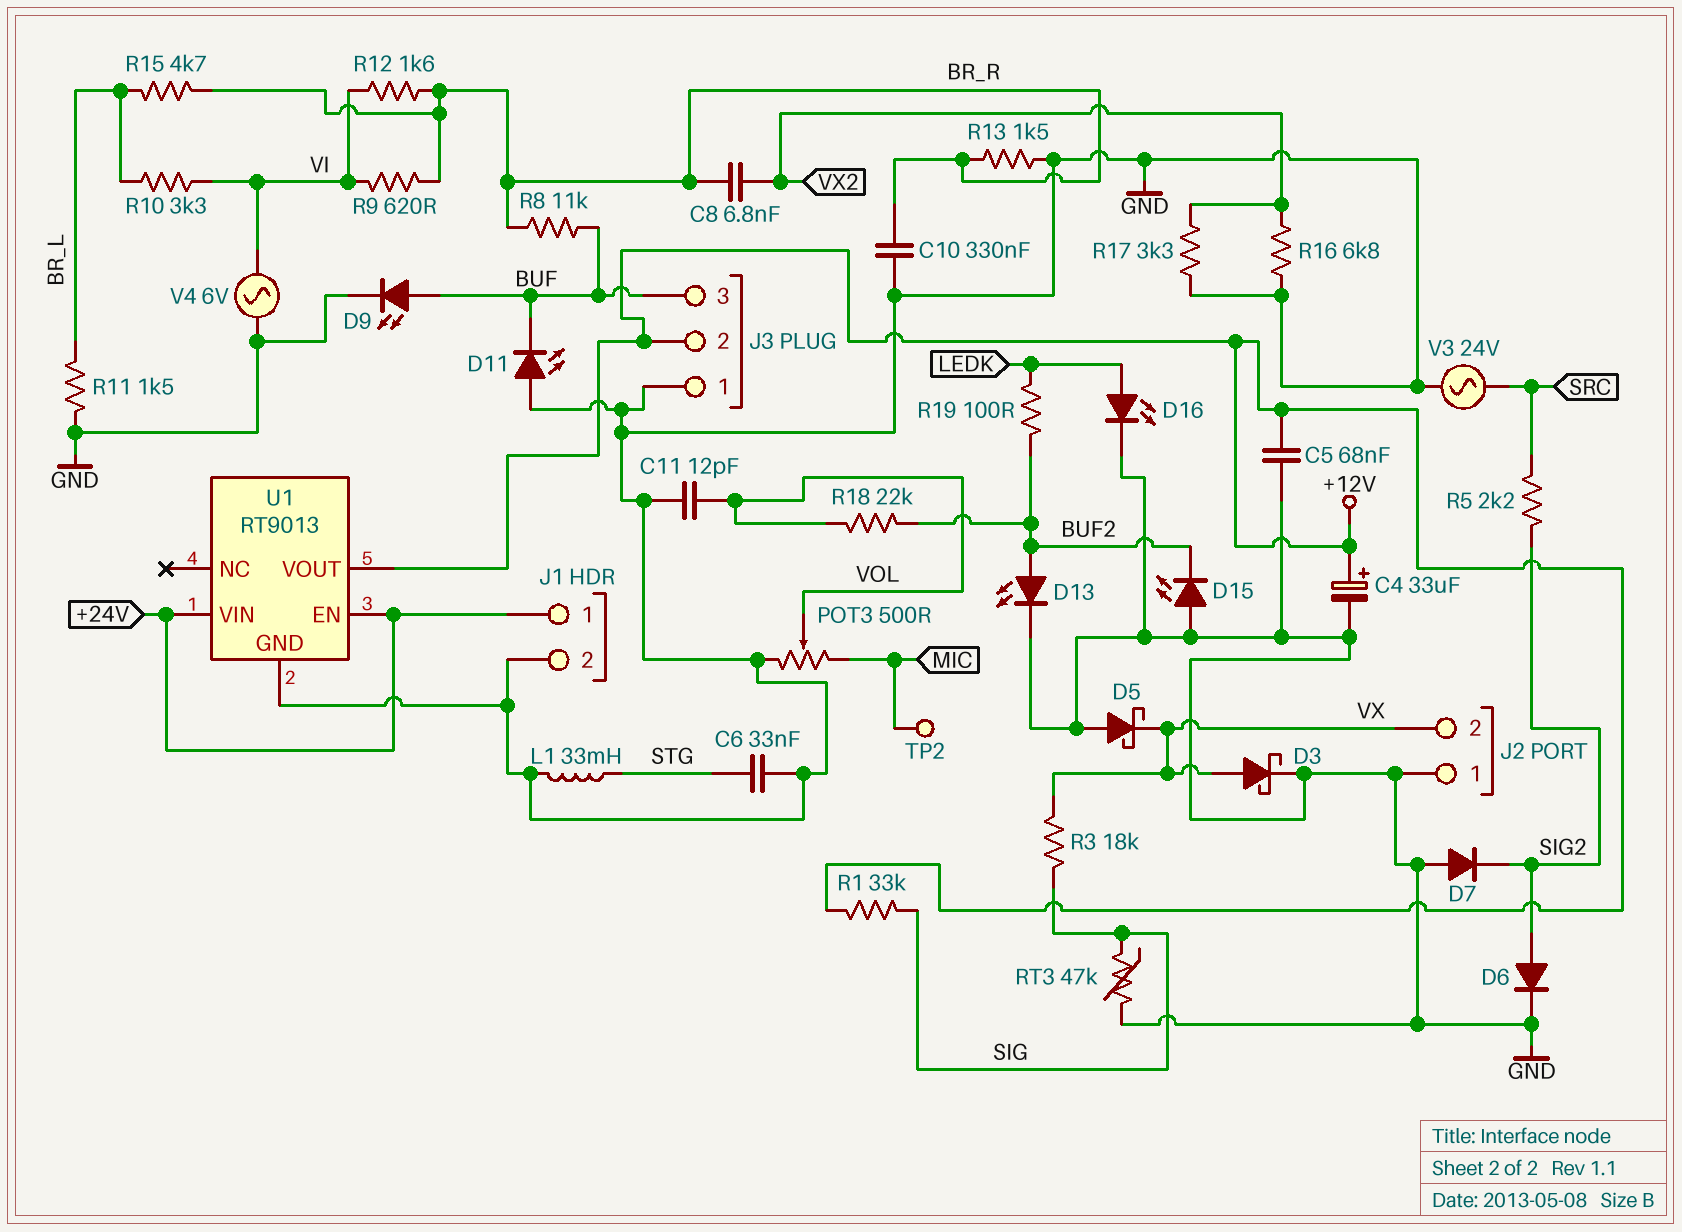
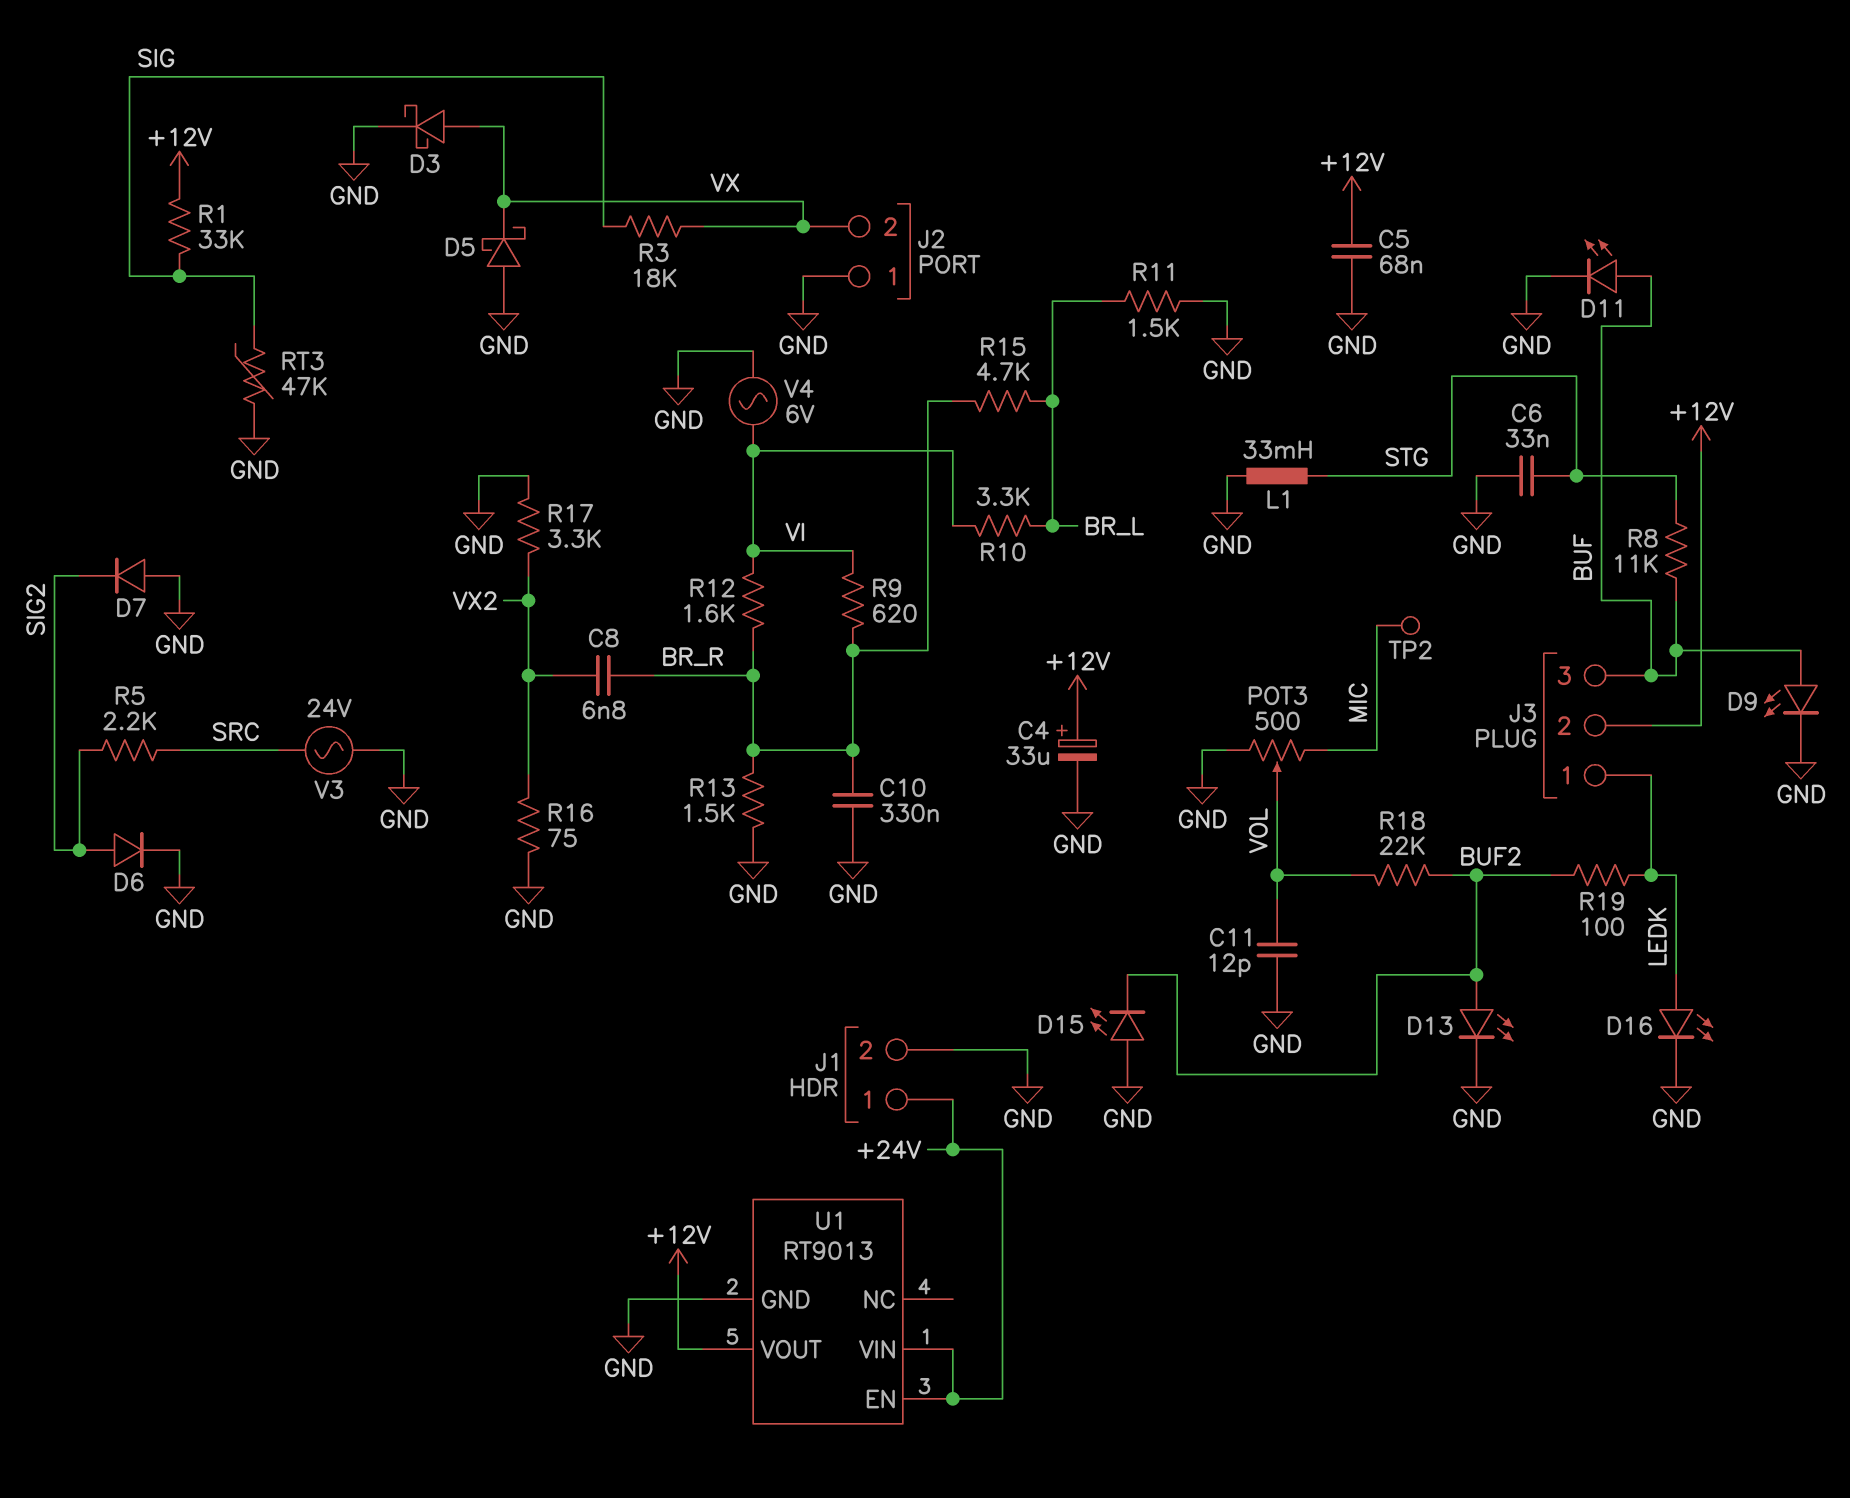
D11: LED (A GND, K BUF) -> LED (A BUF, K GND)
J3 pin 1: GND -> LEDK
R8: 11k (BR_R, BUF) -> 11k (BUF, STG)
R16: 6.8k (GND, VX2) -> 75 (GND, VX2)

